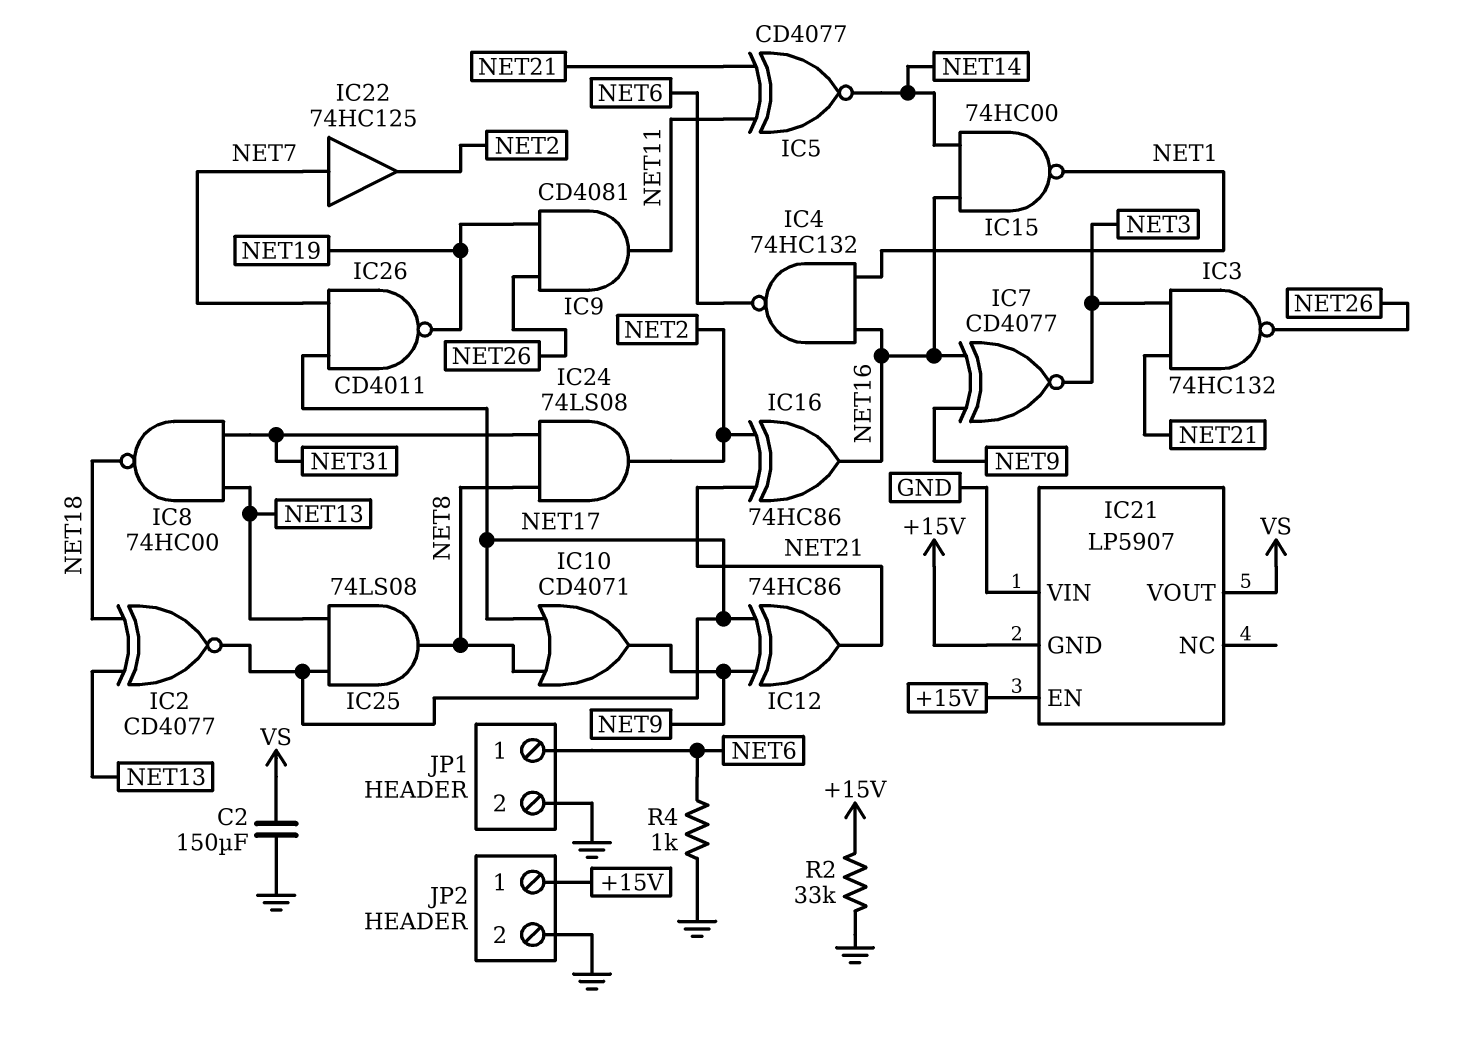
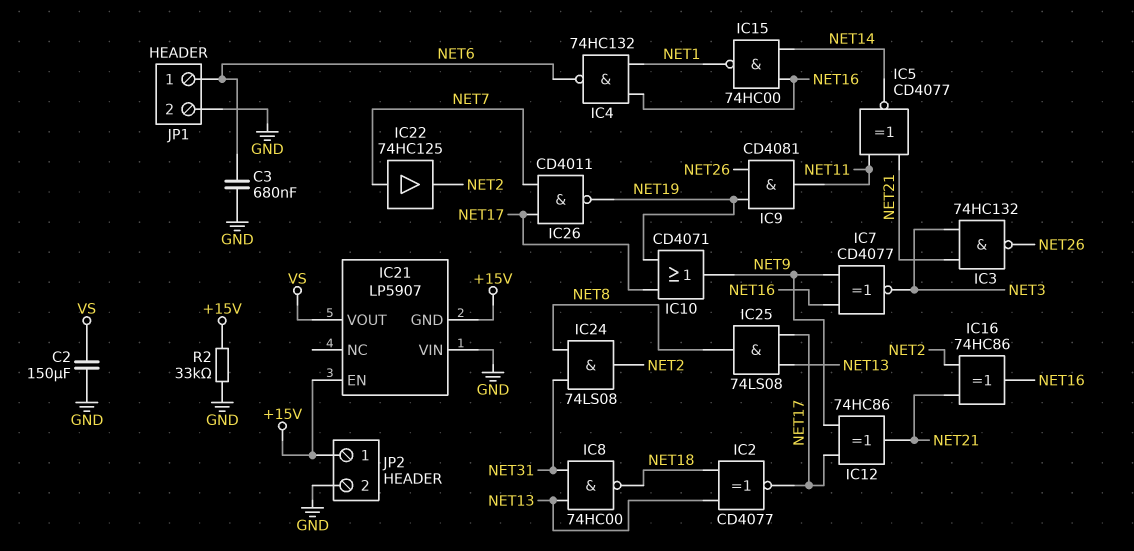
C3: none -> 680nF (GND, NET6)
IC10: OR CD4071 (in NET8, in NET17, out NET9) -> OR CD4071 (in NET17, in NET19, out NET9)
R4: 1k (GND, NET6) -> none

